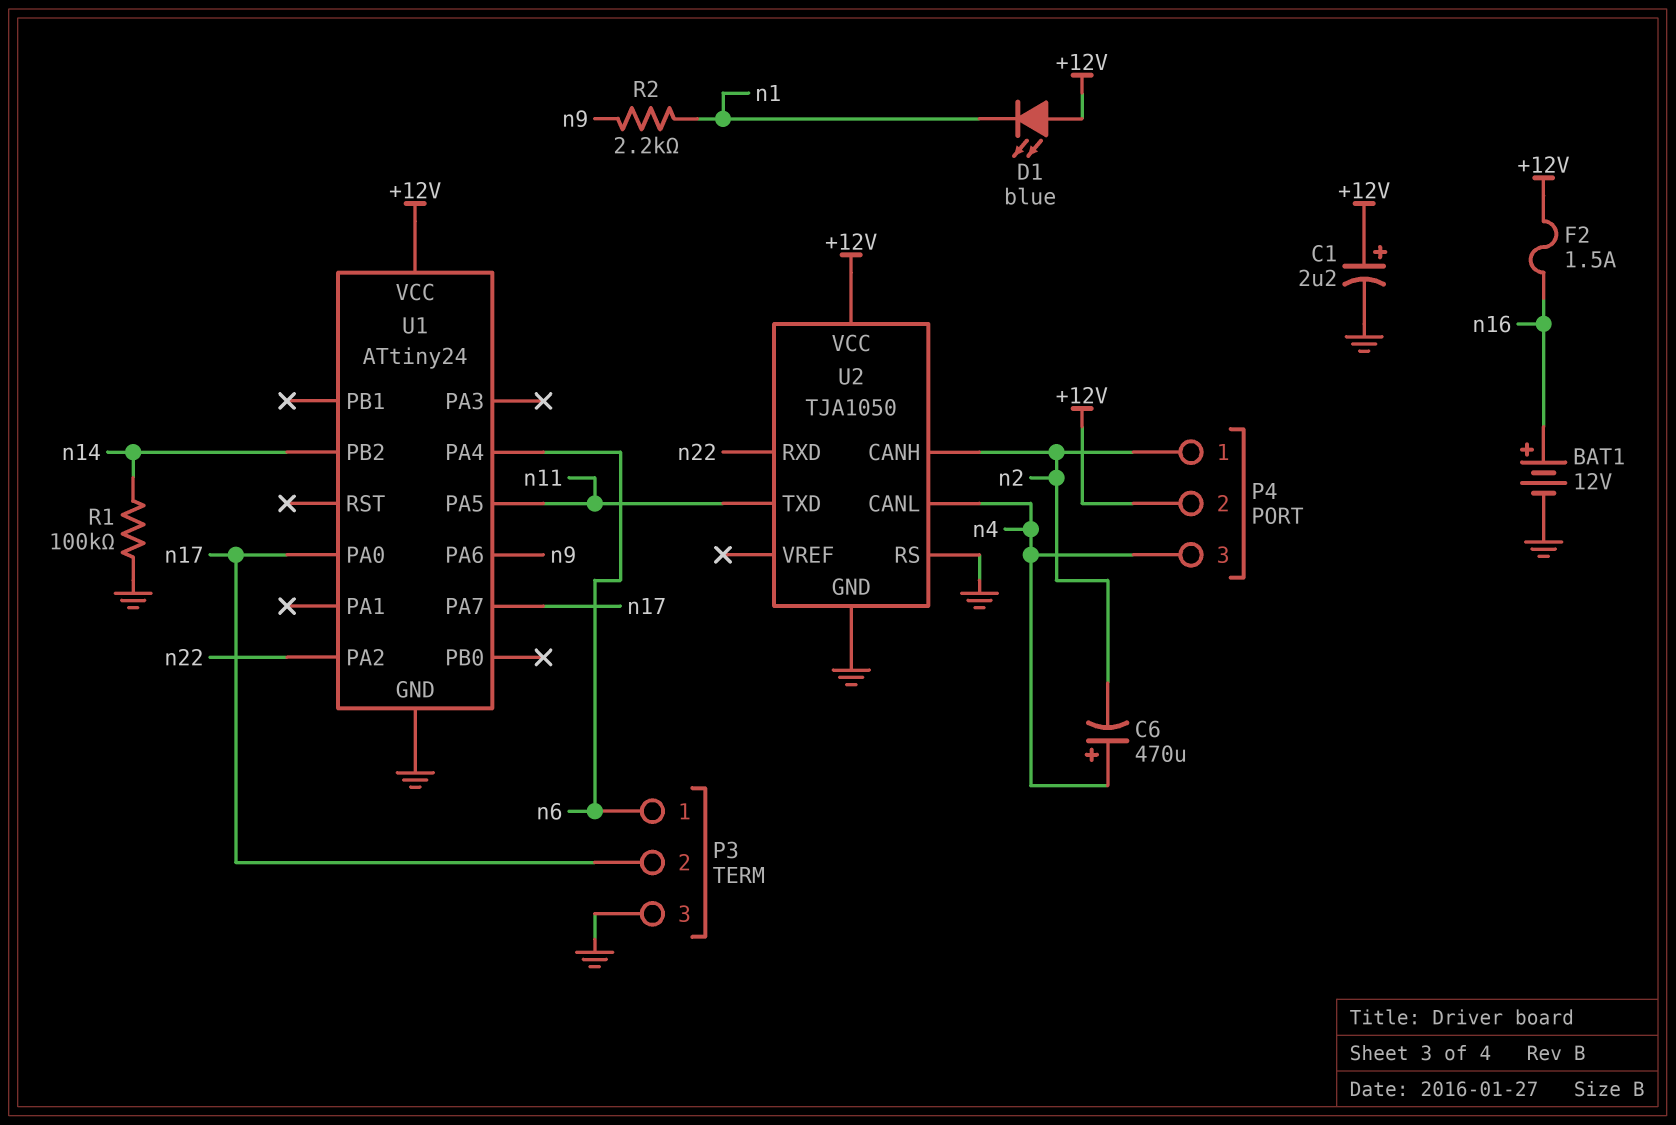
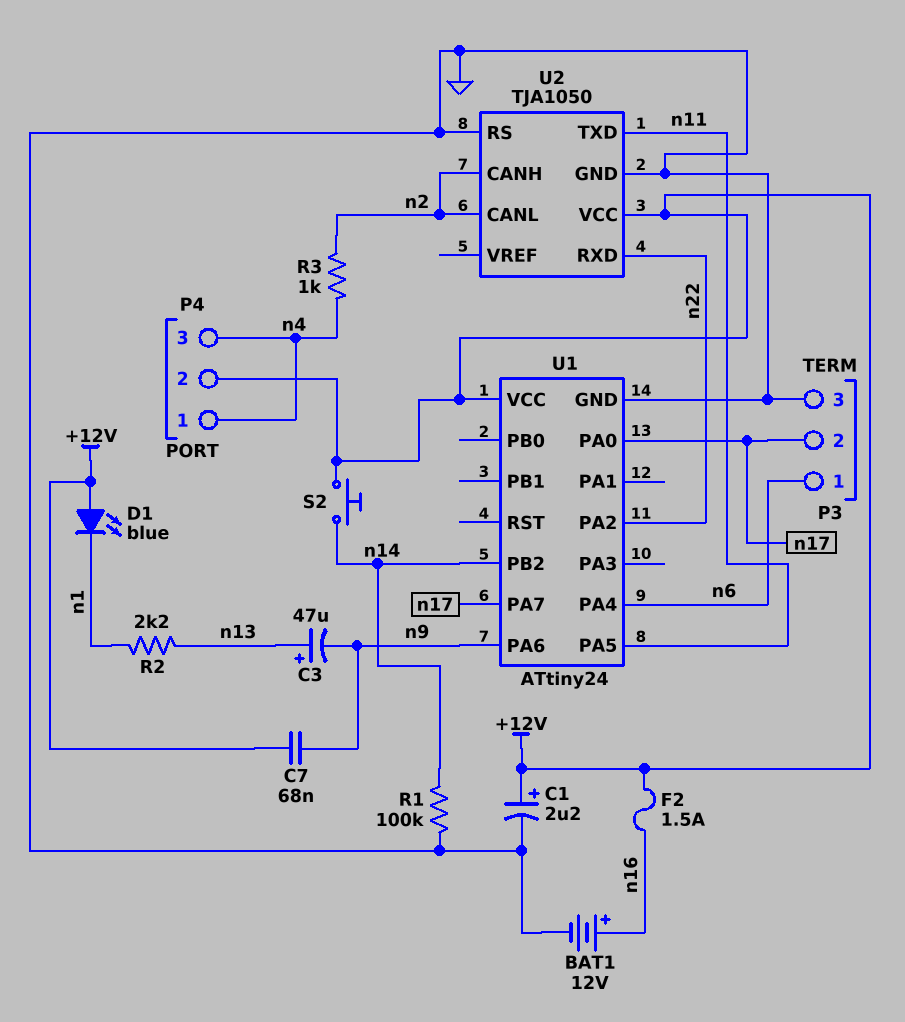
C3: none -> 47uF (plus n13, minus n9)
C6: 470uF (plus n4, minus n2) -> none
C7: none -> 68nF (+12V, n9)
P4 pin 1: n2 -> n4
R2: 2.2k (n1, n9) -> 2.2k (n1, n13)
R3: none -> 1k (n2, n4)
S2: none -> button (+12V, n14)
U2 pin CANL: n4 -> n2

